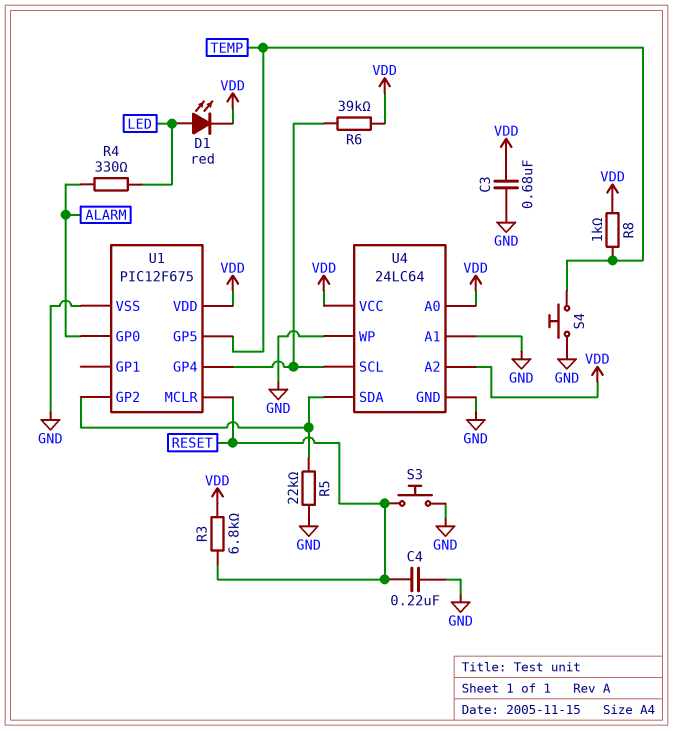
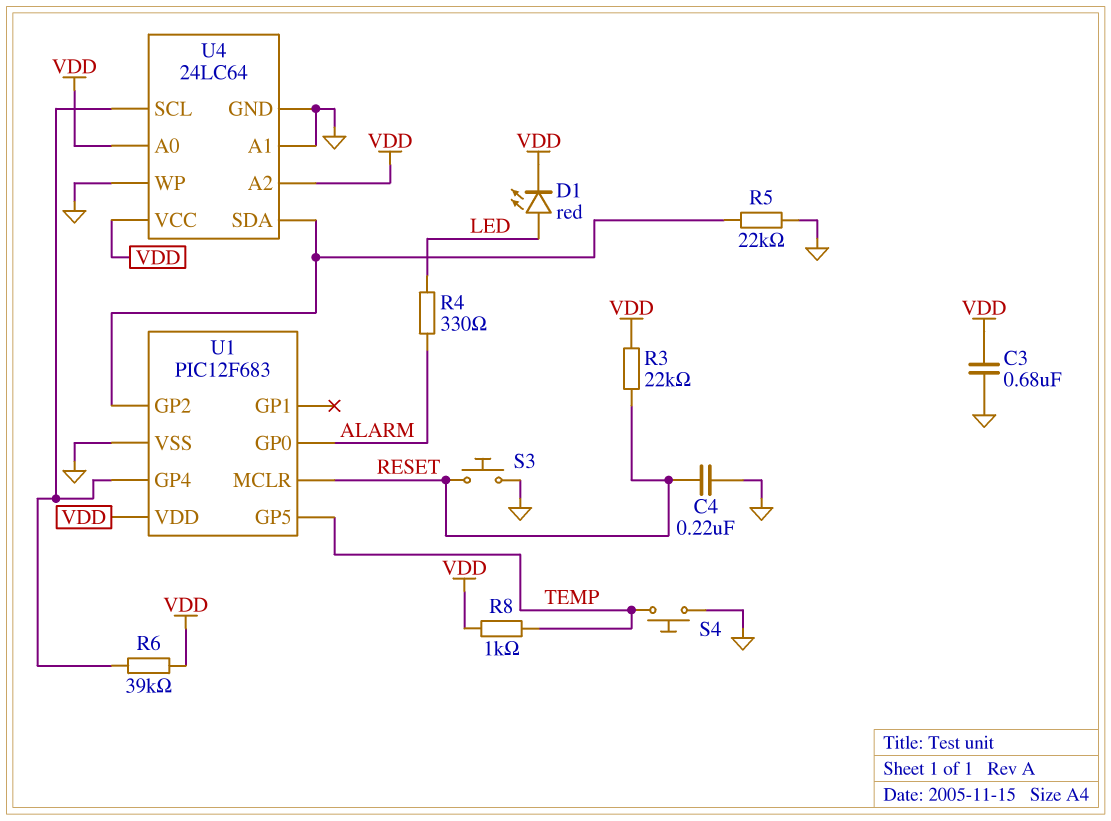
R3: 6.8k (RESET, VDD) -> 22k (RESET, VDD)
U1: PIC12F675 -> PIC12F683

